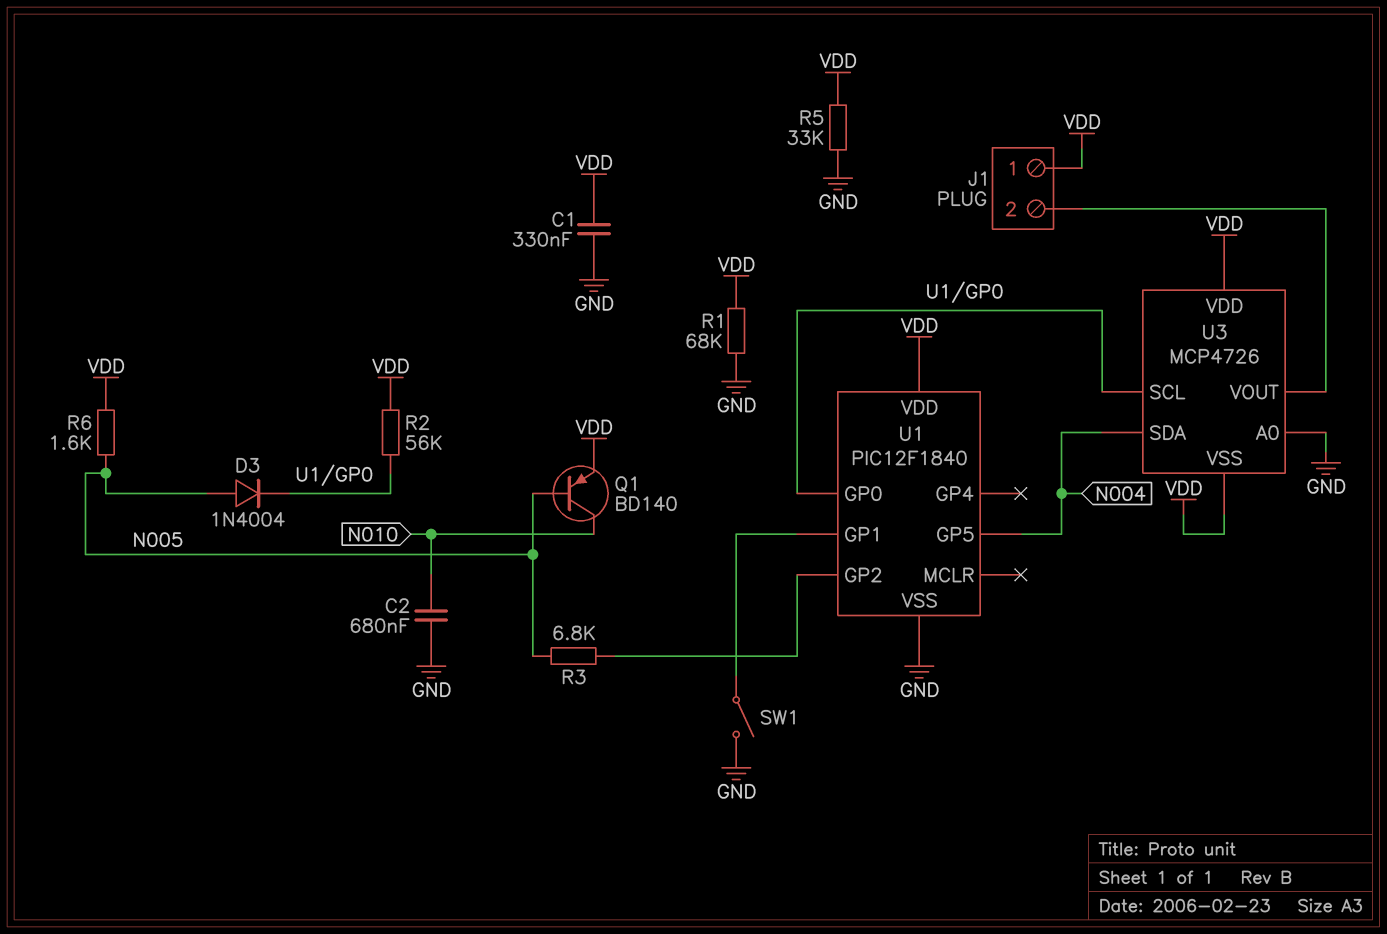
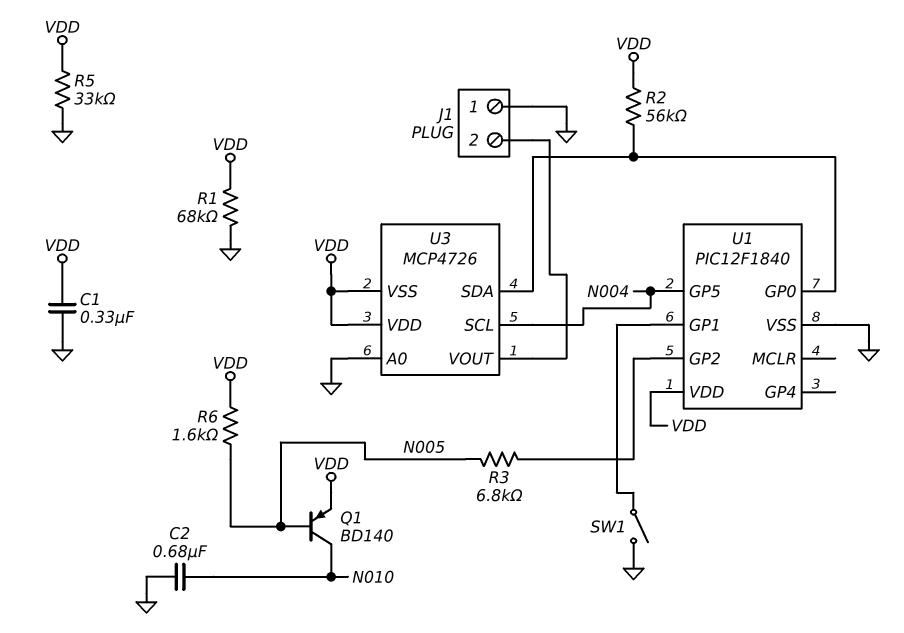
D3: diode 1N4004 (A N005, K U1/GP0) -> none
J1 pin 1: VDD -> GND
U3 pin SCL: U1/GP0 -> N004
U3 pin SDA: N004 -> U1/GP0

